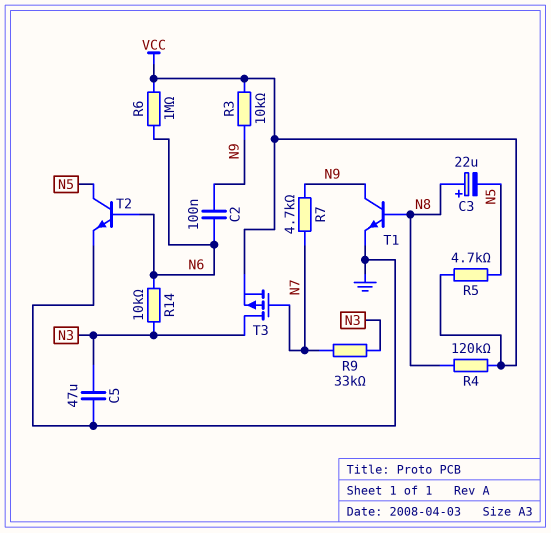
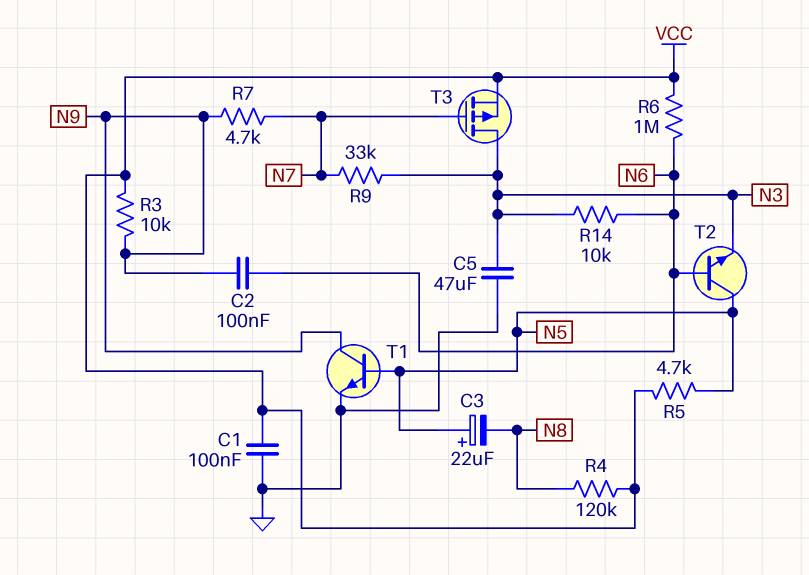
C1: none -> 100nF (GND, VCC)
C3: 22uF (plus N8, minus N5) -> 22uF (plus N5, minus N8)
T1: NPN (B N8, C N9, E GND) -> NPN (B N5, C N9, E GND)
T2: NPN (B N6, C N5, E GND) -> NPN (B N6, C N5, E N3)

